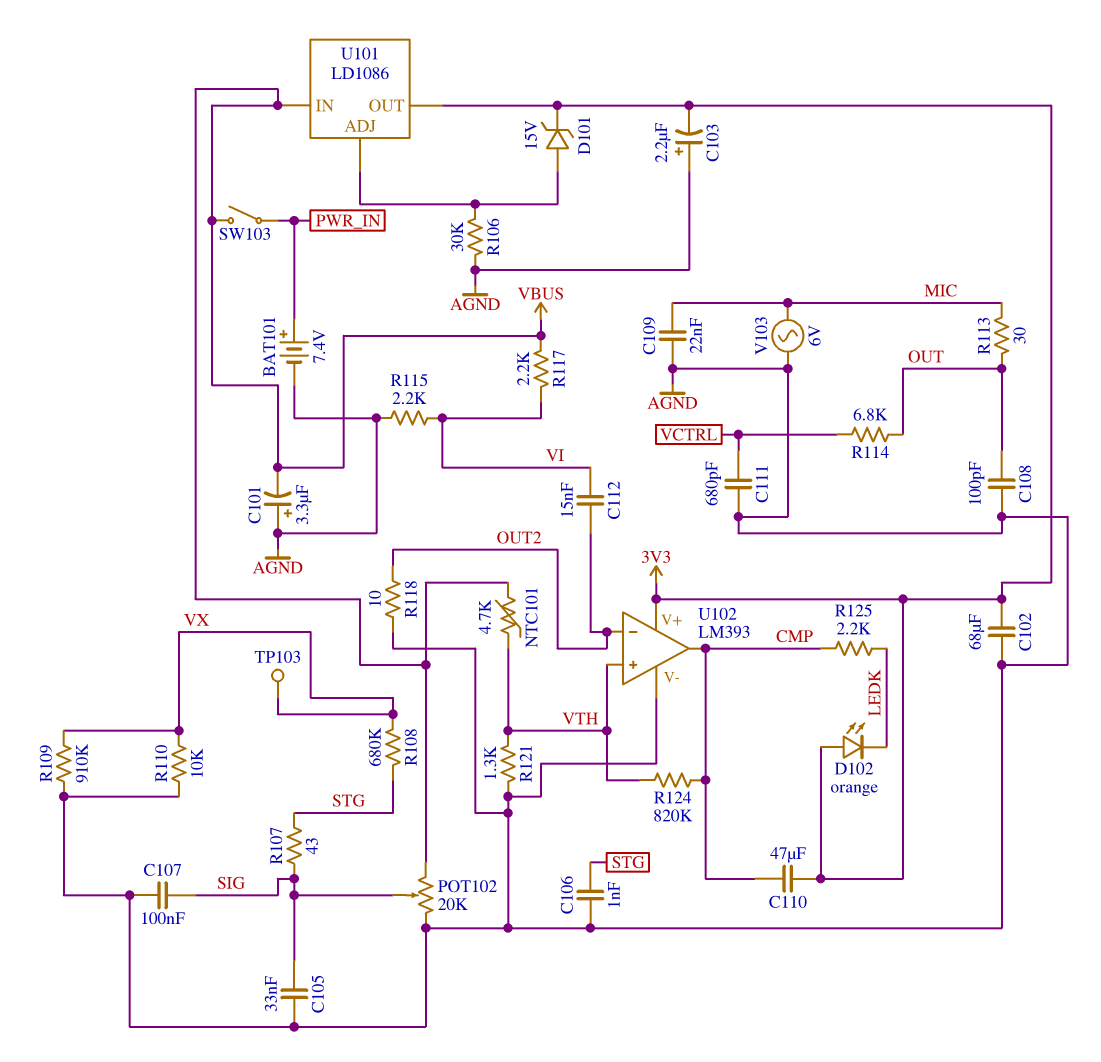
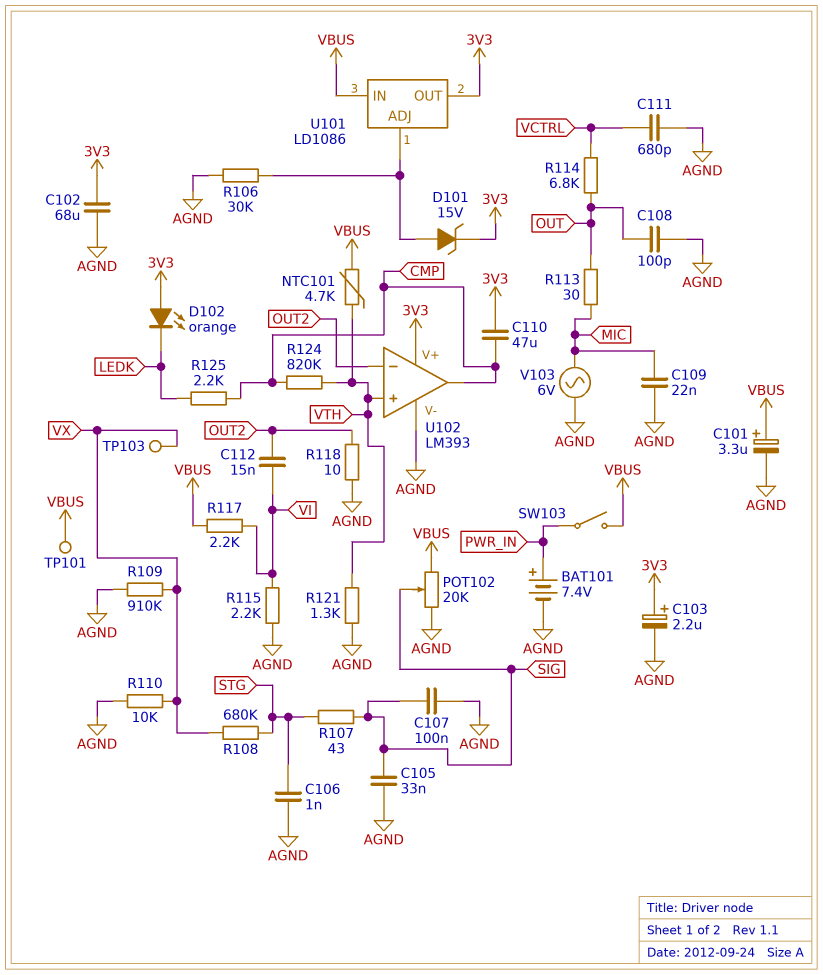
C101: 3.3uF (plus AGND, minus VBUS) -> 3.3uF (plus VBUS, minus AGND)
C103: 2.2uF (plus AGND, minus 3V3) -> 2.2uF (plus 3V3, minus AGND)
TP101: none -> test point (VBUS)

